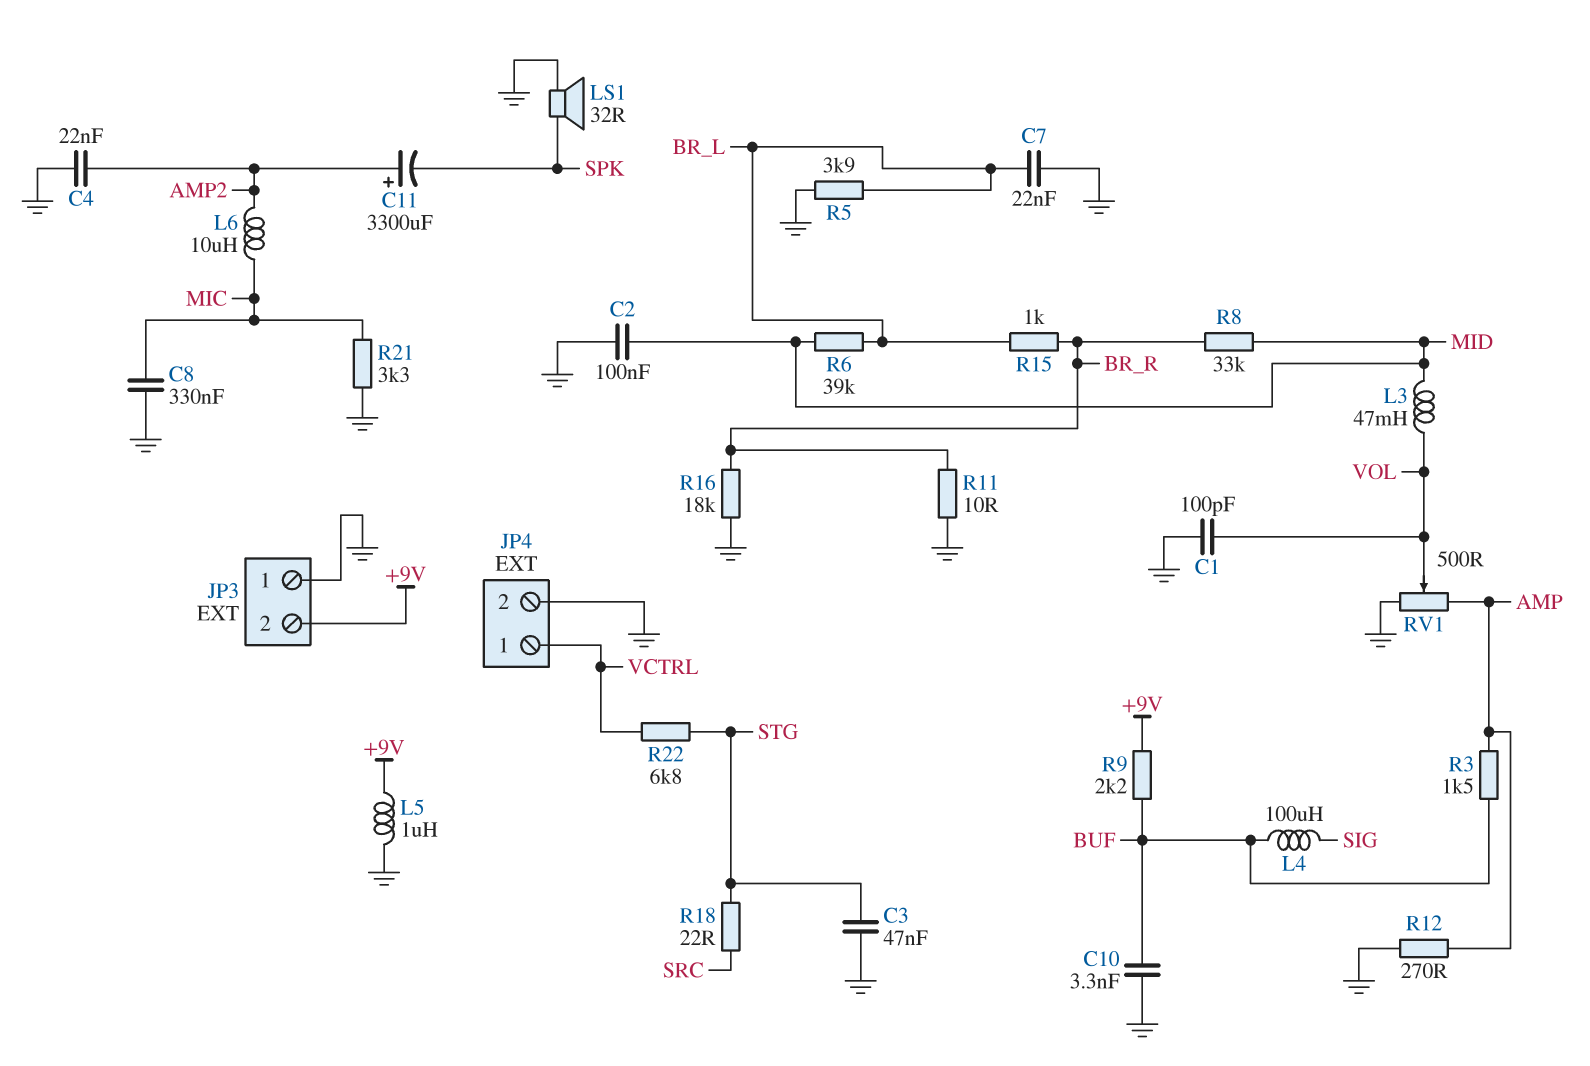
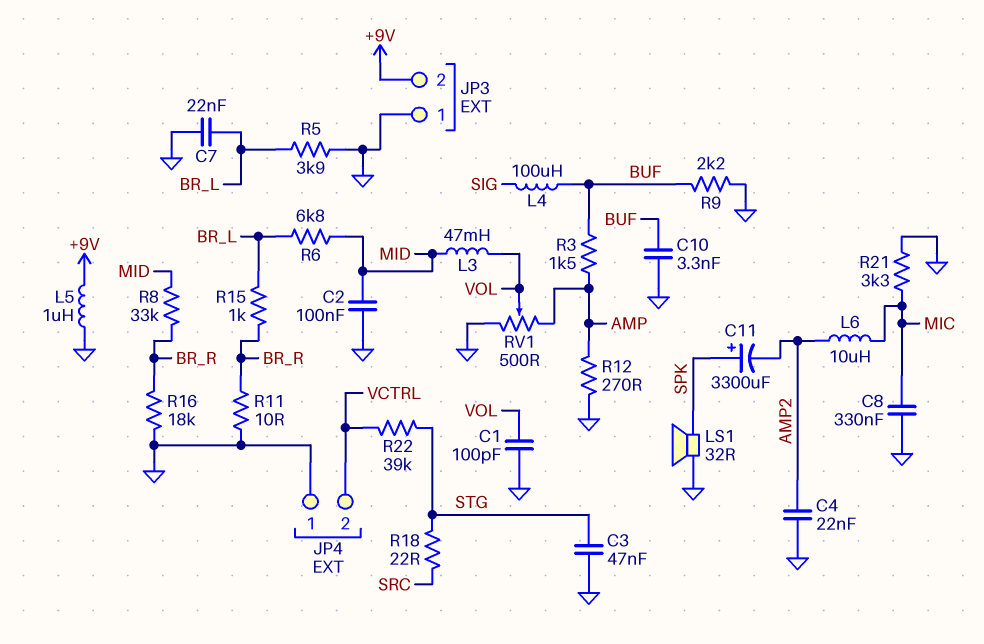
C11: 3300uF (plus AMP2, minus SPK) -> 3300uF (plus SPK, minus AMP2)
JP4 pin 1: VCTRL -> GND
JP4 pin 2: GND -> VCTRL
R6: 39k (BR_L, MID) -> 6.8k (BR_L, MID)
R9: 2.2k (+9V, BUF) -> 2.2k (BUF, GND)
R22: 6.8k (STG, VCTRL) -> 39k (STG, VCTRL)

